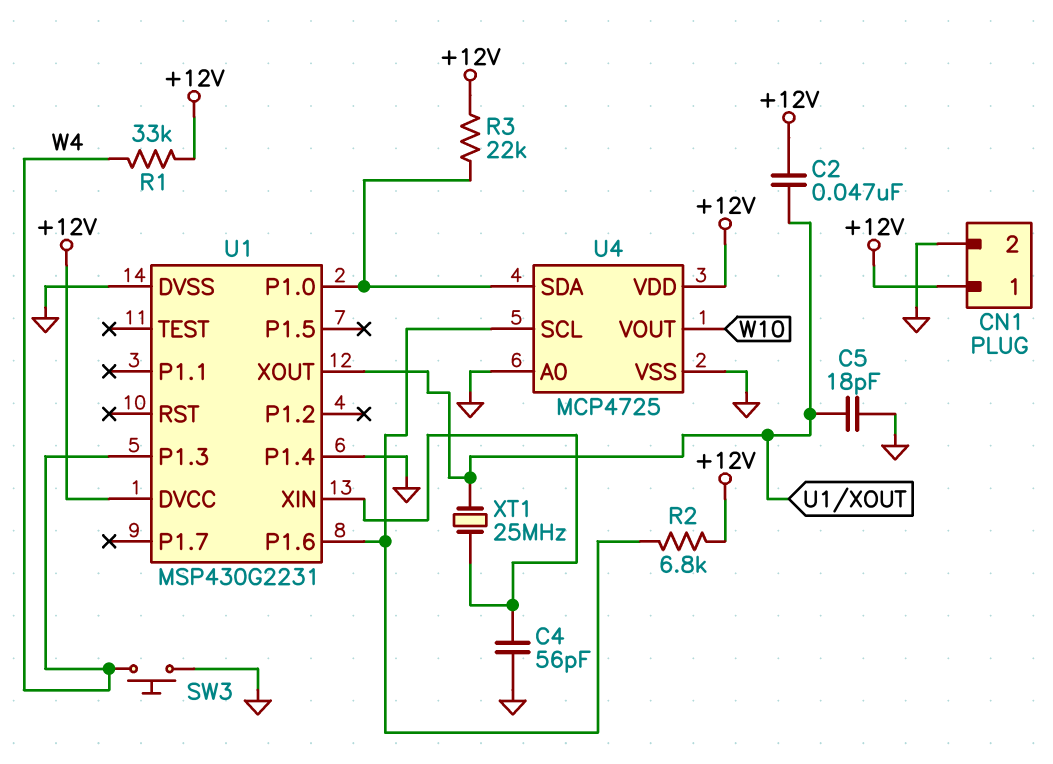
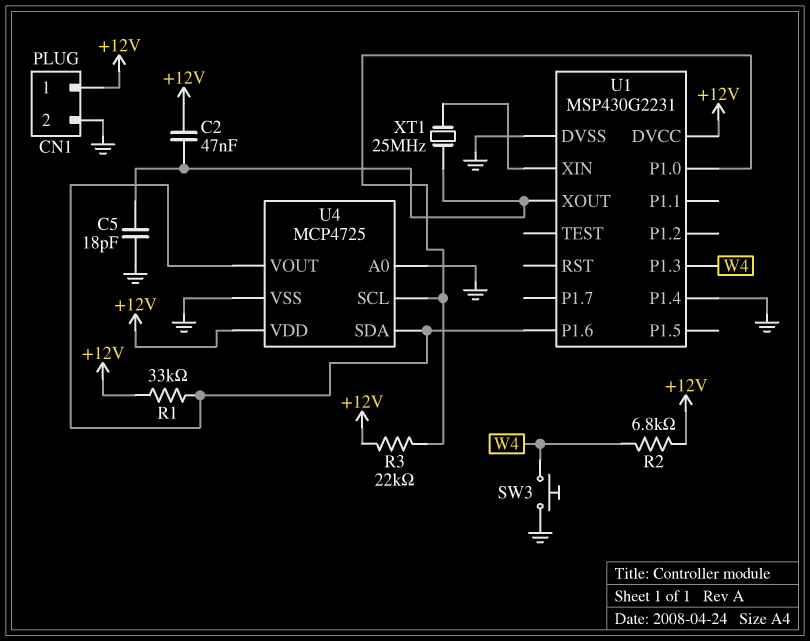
C4: 56pF (GND, U1/XIN) -> none
R1: 33k (+12V, W4) -> 33k (+12V, U1/P1.6)
R2: 6.8k (+12V, U1/P1.6) -> 6.8k (+12V, W4)
U4 pin SCL: U1/P1.6 -> U1/P1.0
U4 pin SDA: U1/P1.0 -> U1/P1.6
U4 pin VOUT: W10 -> U1/P1.6

